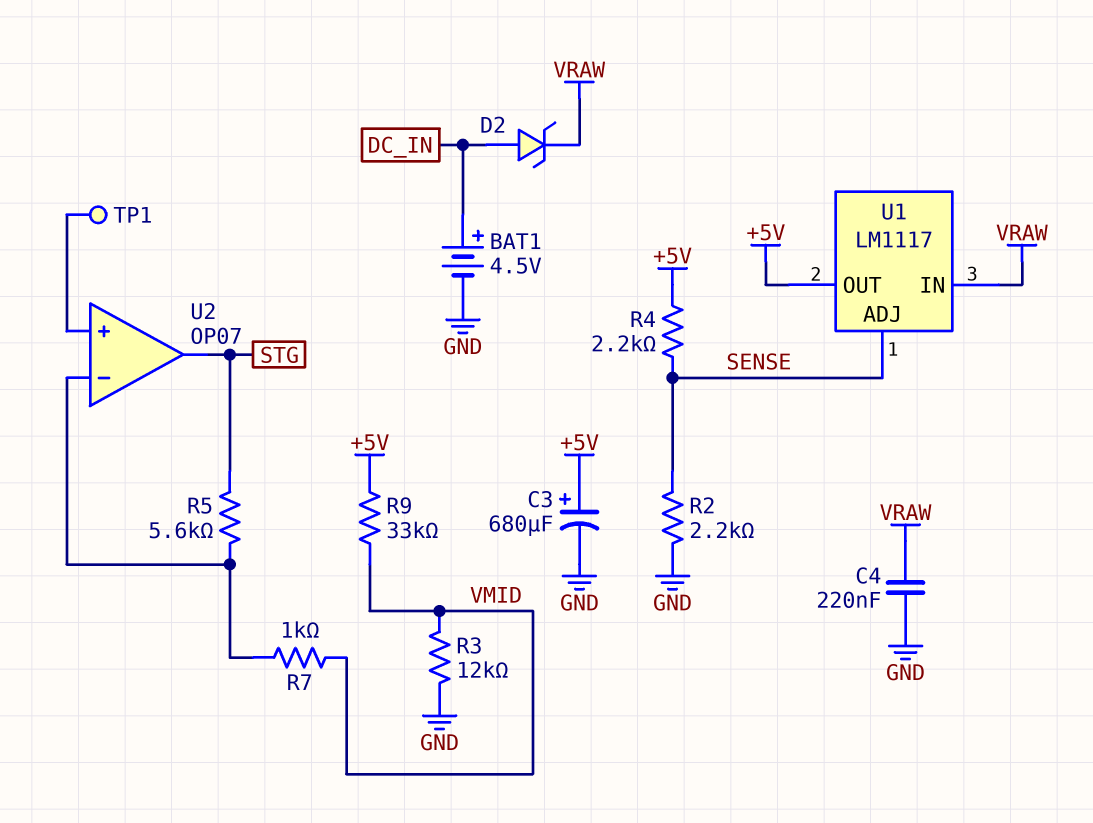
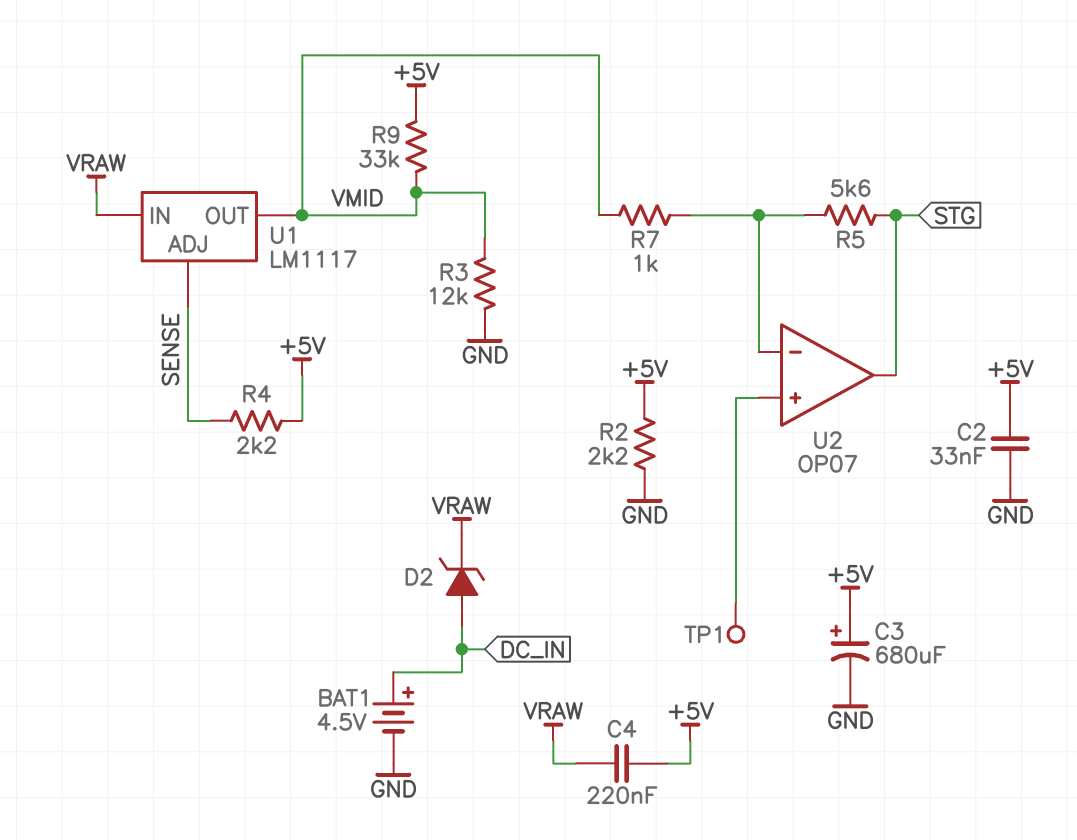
C2: none -> 33nF (+5V, GND)
C4: 220nF (GND, VRAW) -> 220nF (+5V, VRAW)
R2: 2.2k (GND, SENSE) -> 2.2k (+5V, GND)
U1 pin OUT: +5V -> VMID

